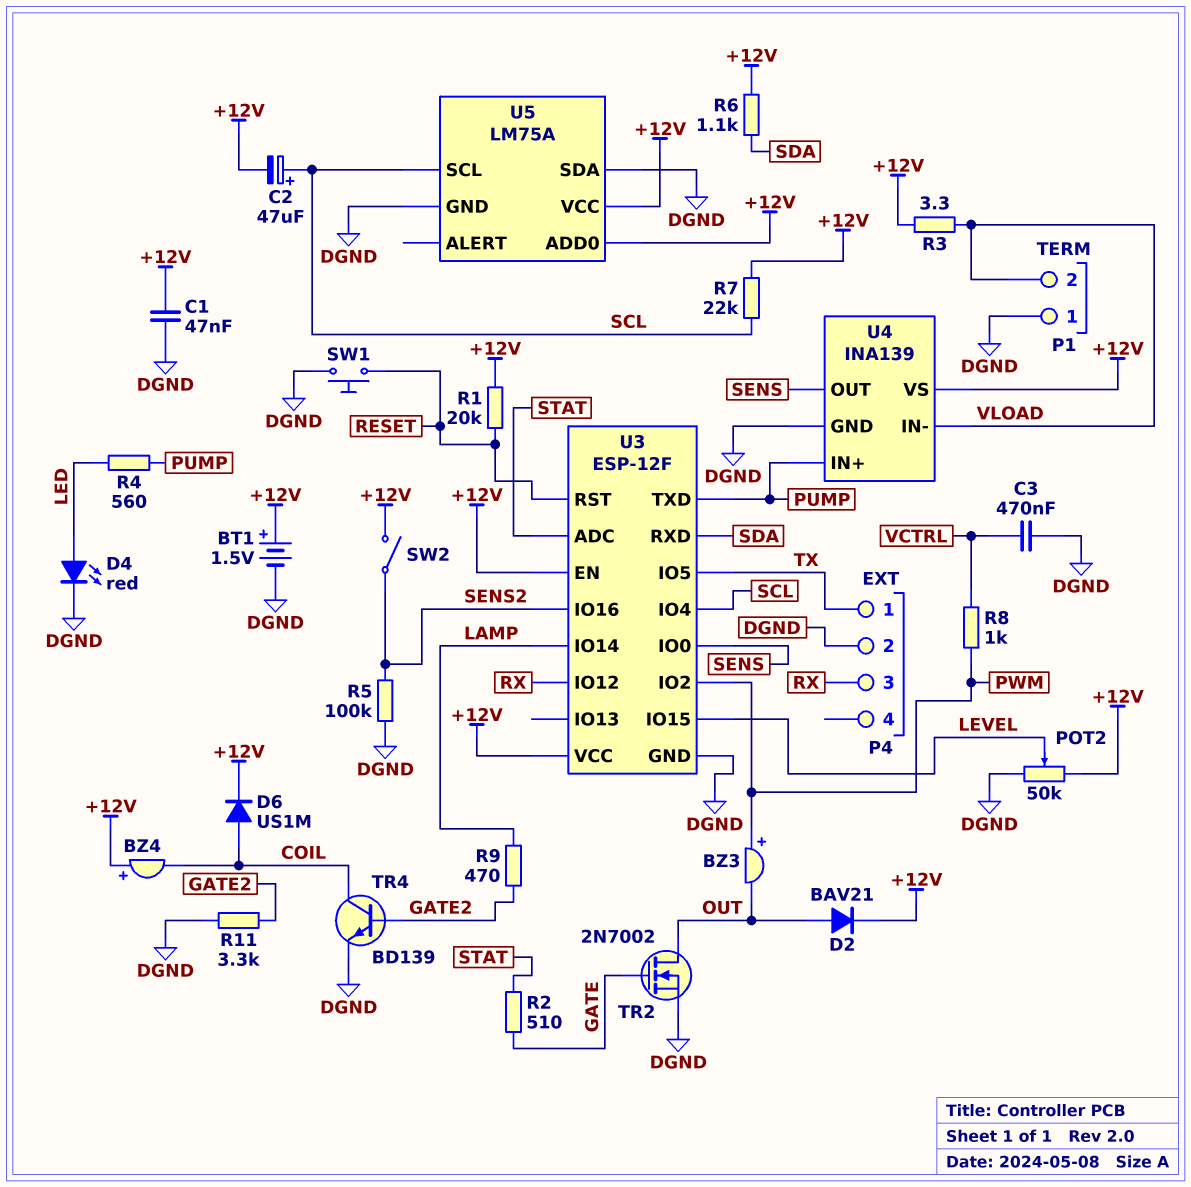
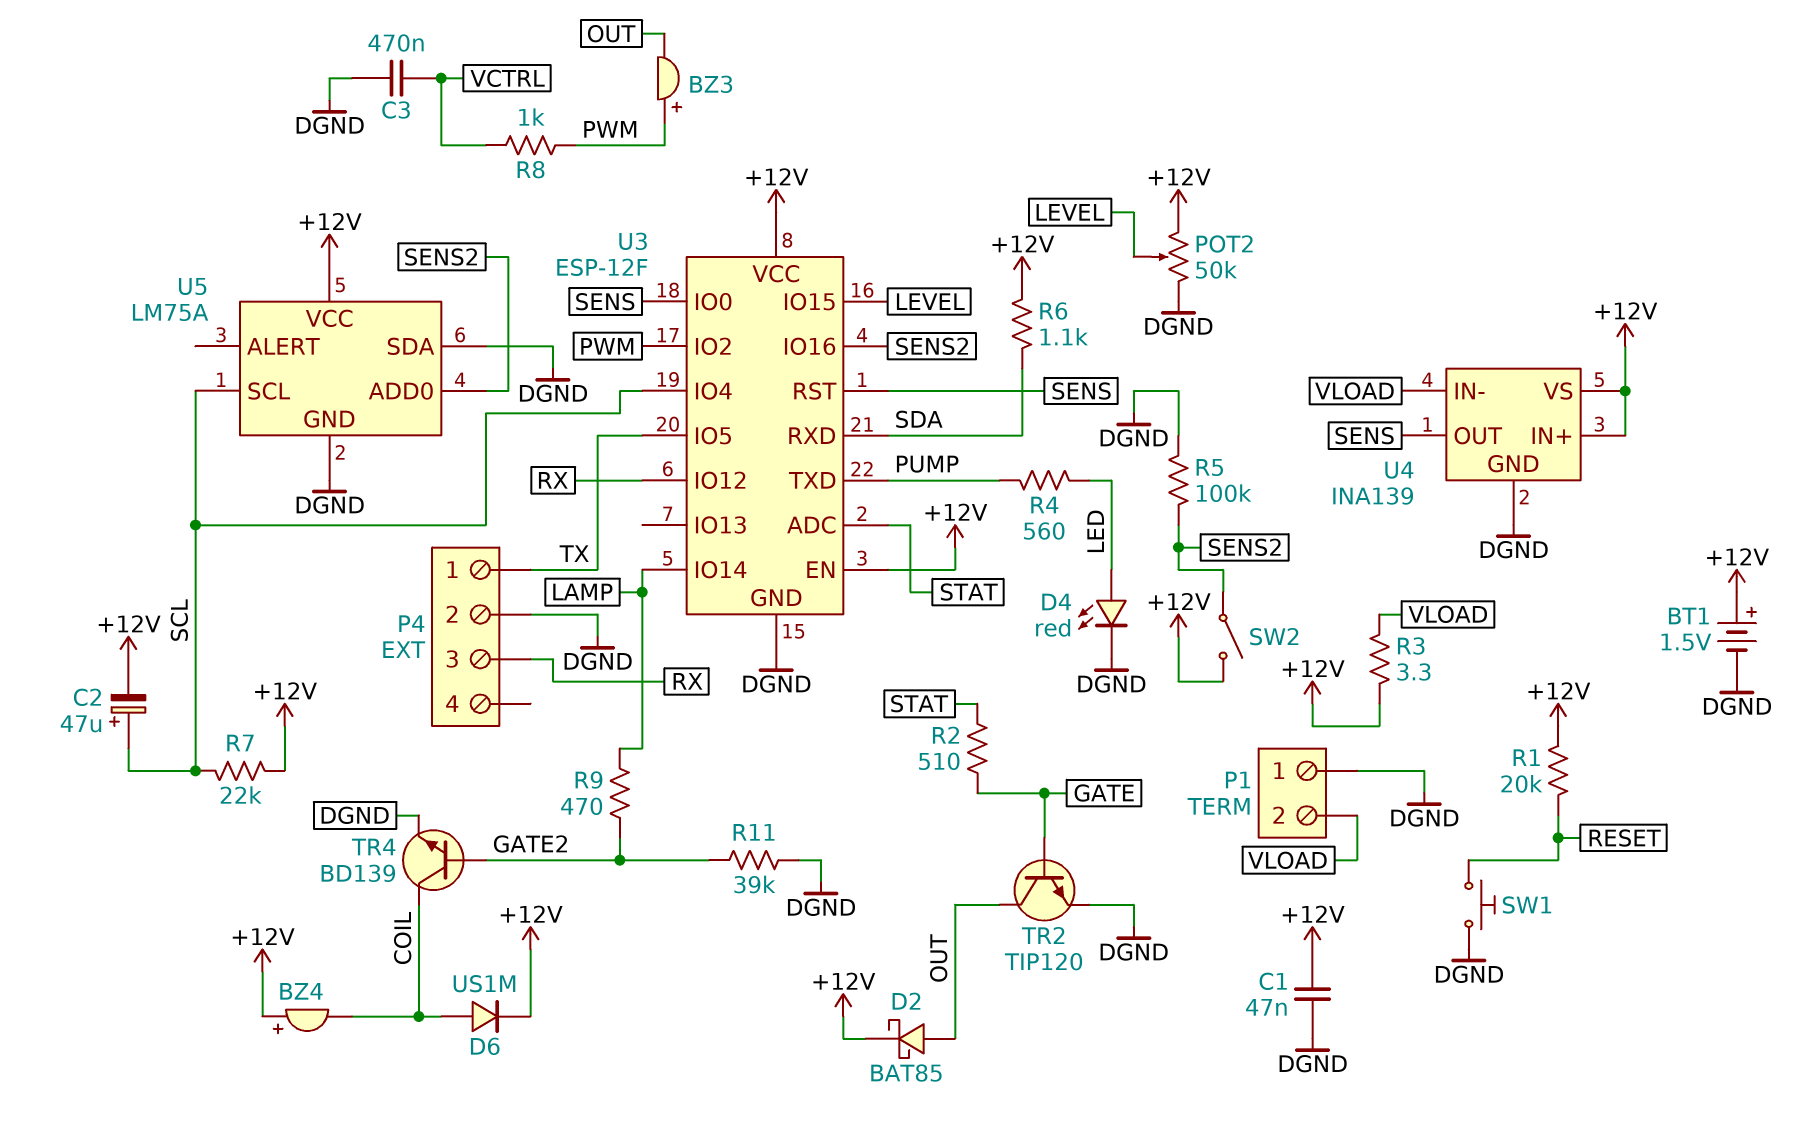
D2: diode BAV21 (A OUT, K +12V) -> schottky BAT85 (A OUT, K +12V)
R11: 3.3k (DGND, GATE2) -> 39k (DGND, GATE2)
TR2: NMOS 2N7002 (G GATE, D OUT, S DGND) -> NPN TIP120 (B GATE, C OUT, E DGND)
U3 pin RST: RESET -> SENS
U4 pin IN+: PUMP -> +12V
U5 pin ADD0: +12V -> SENS2

